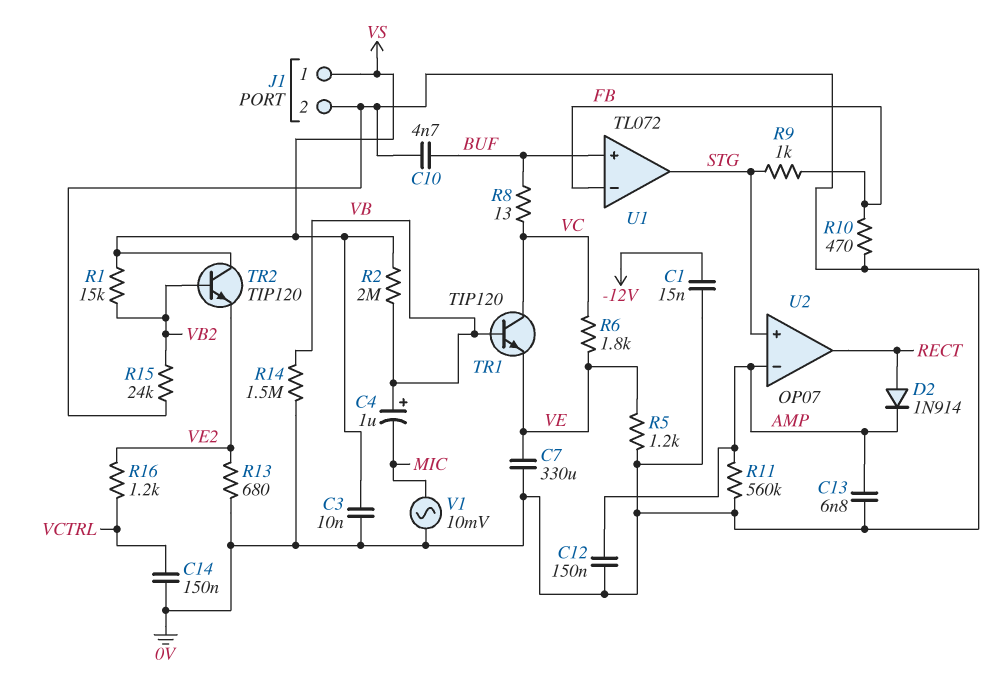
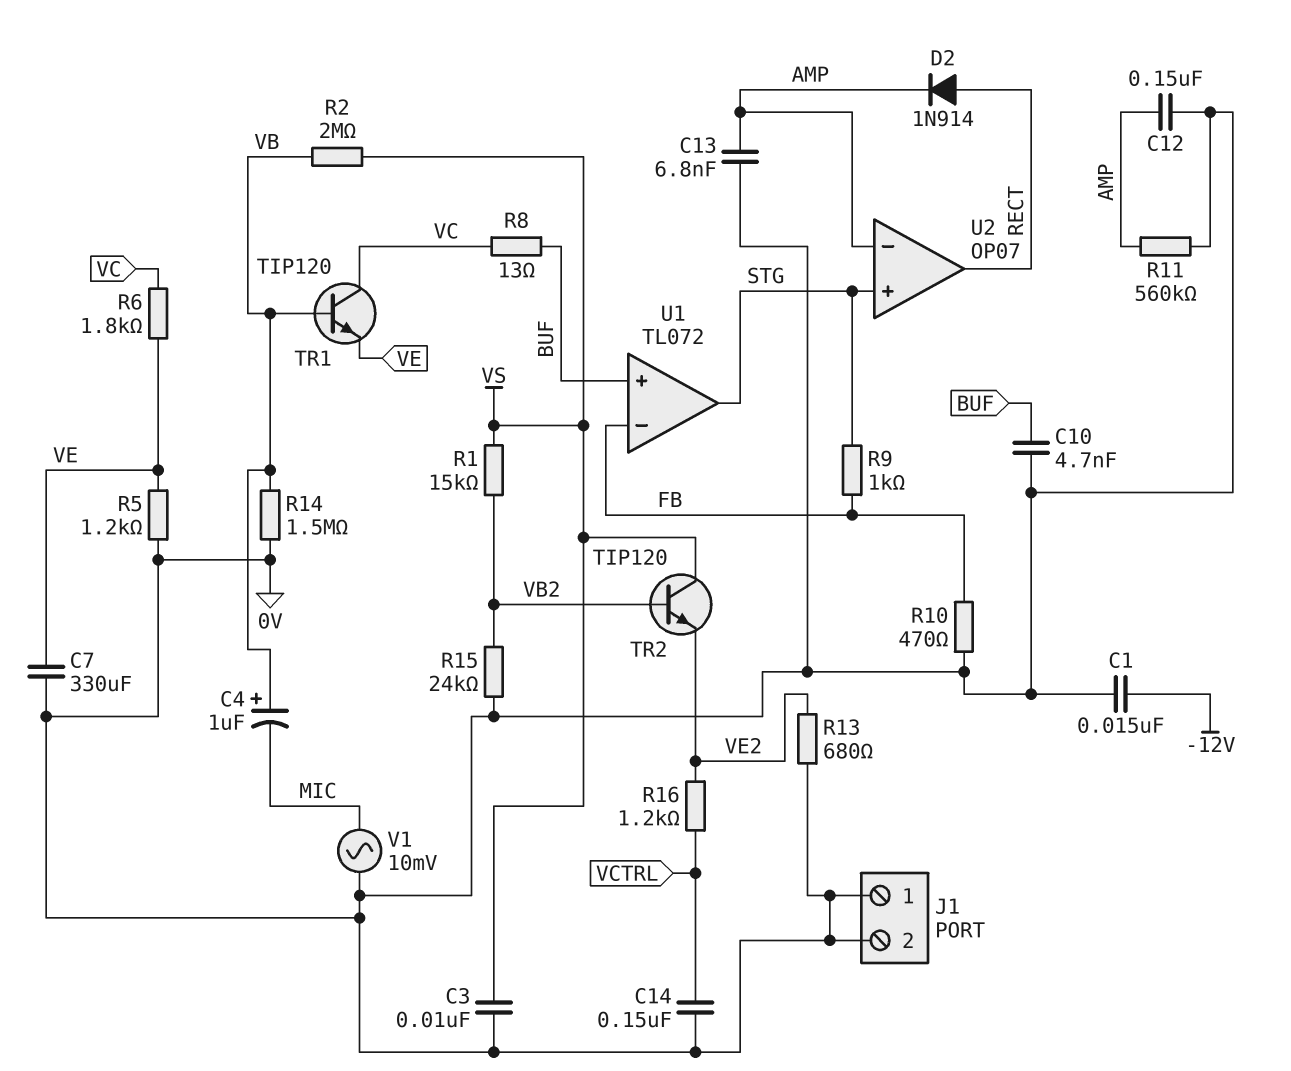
J1 pin 1: VS -> 0V

